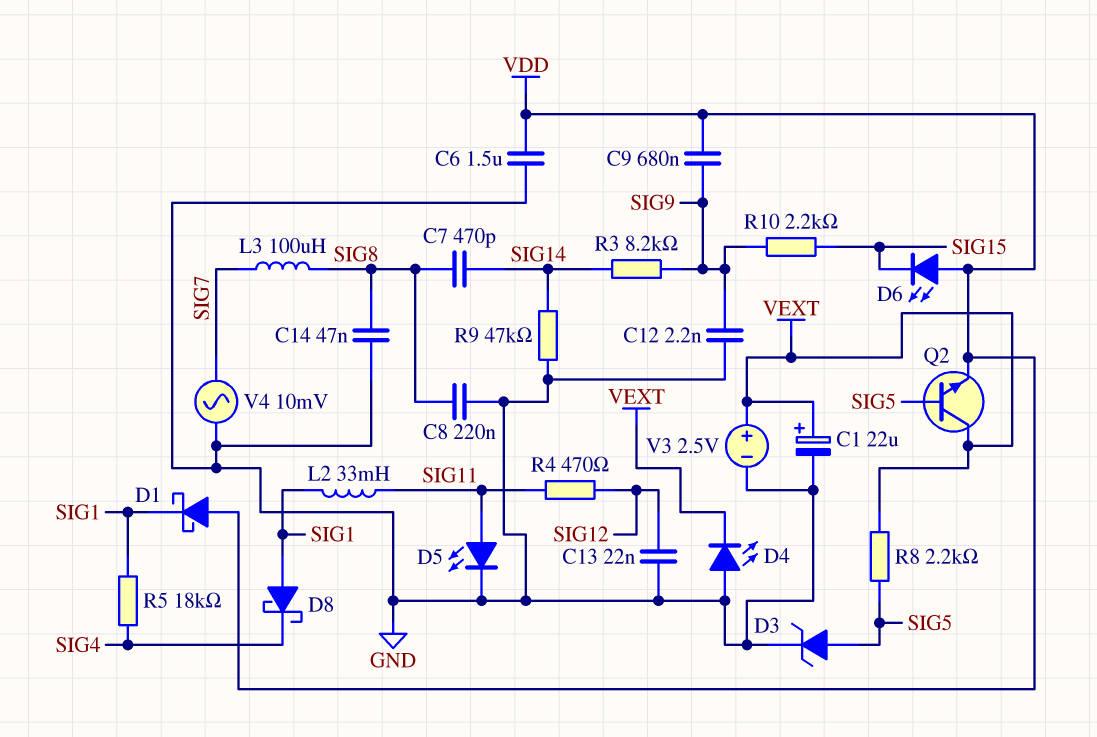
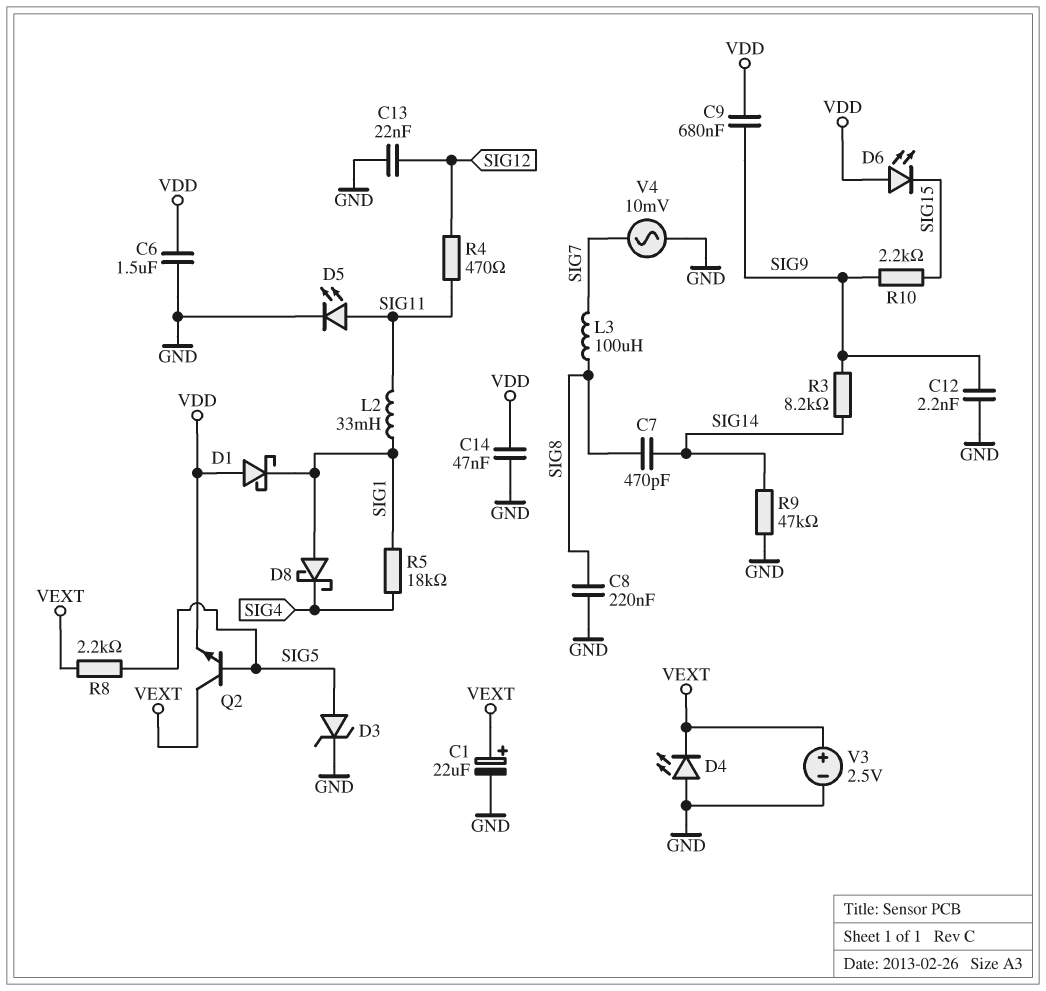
C14: 47nF (GND, SIG8) -> 47nF (GND, VDD)

